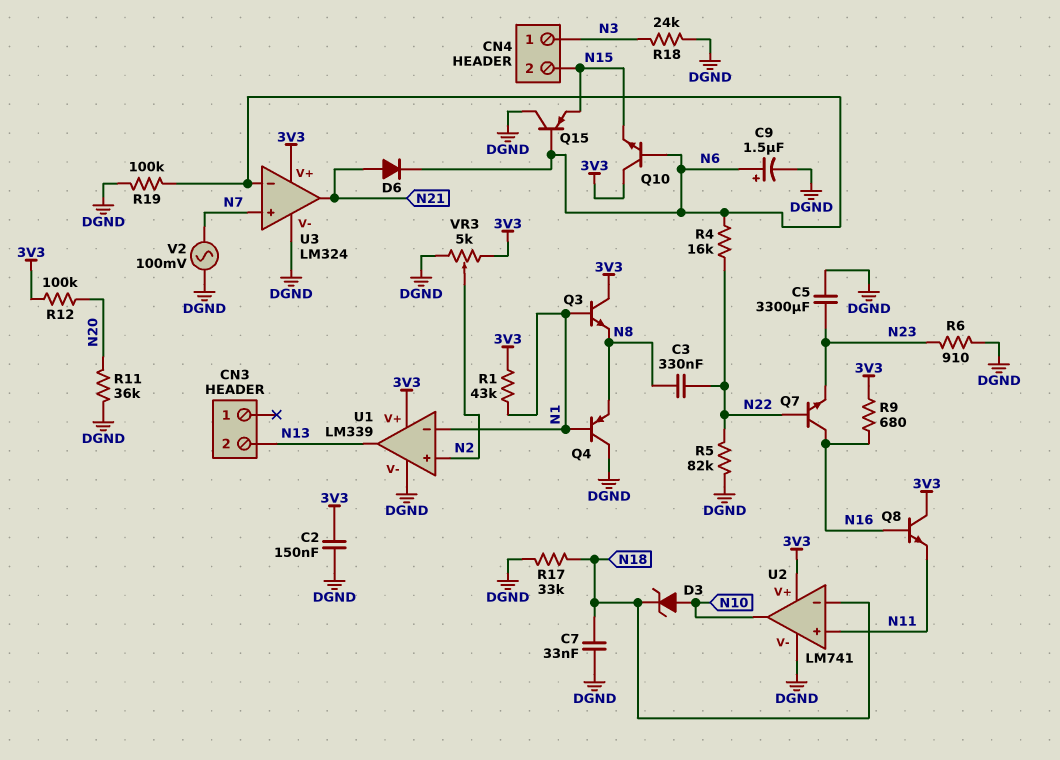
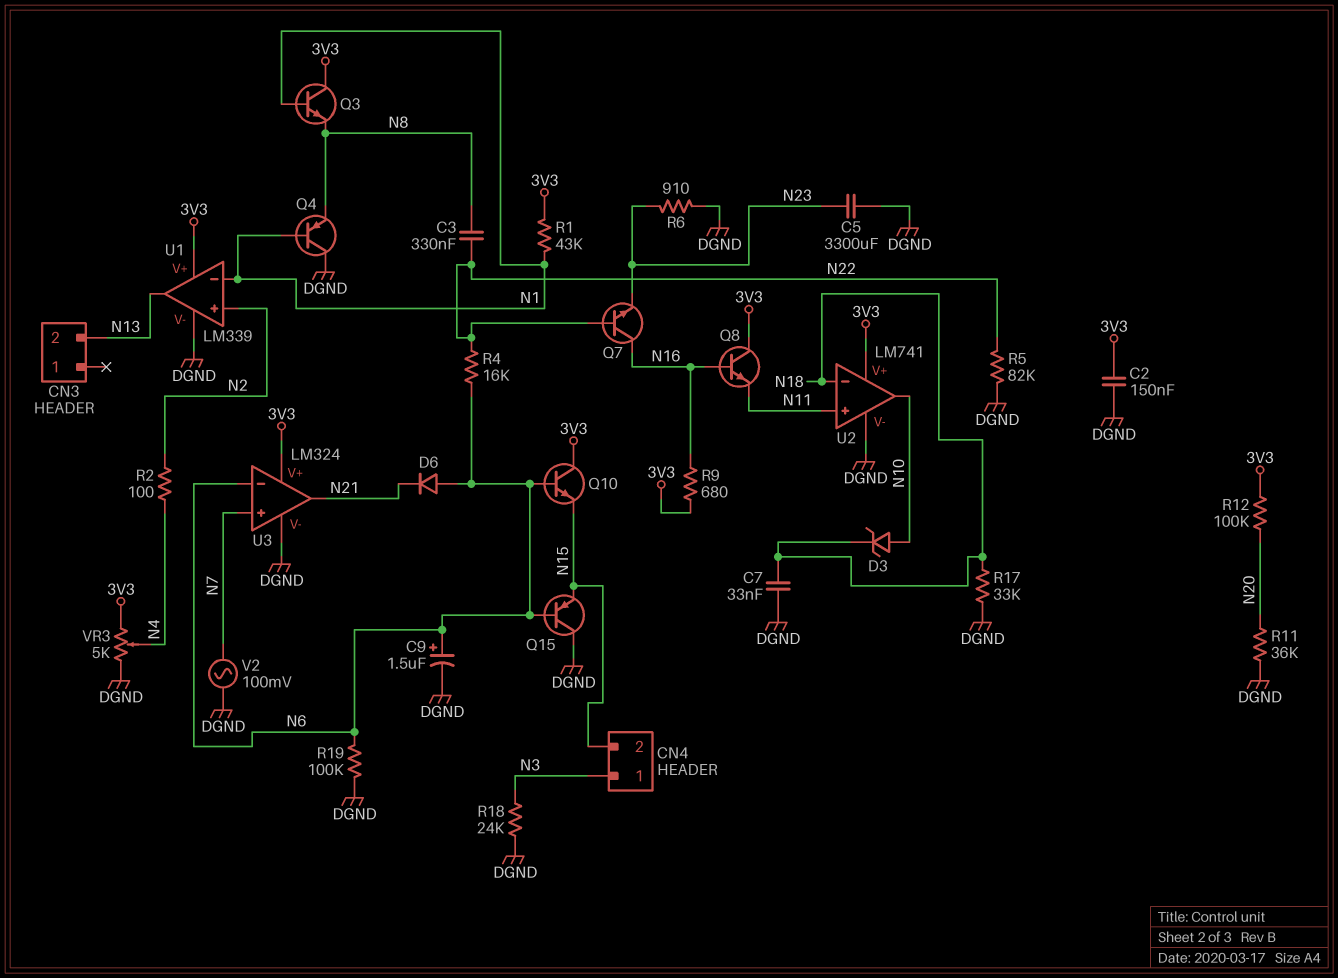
D6: diode (A N21, K N6) -> diode (A N6, K N21)
R2: none -> 100 (N2, N4)
VR3: 5k (3V3, DGND, wiper N2) -> 5k (3V3, DGND, wiper N4)

